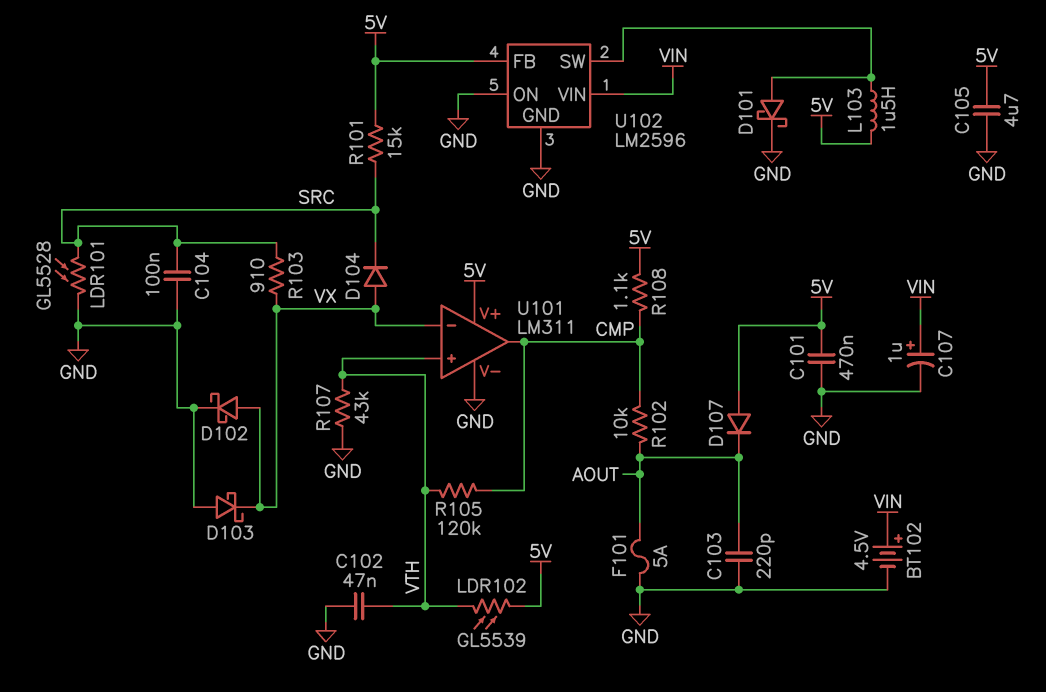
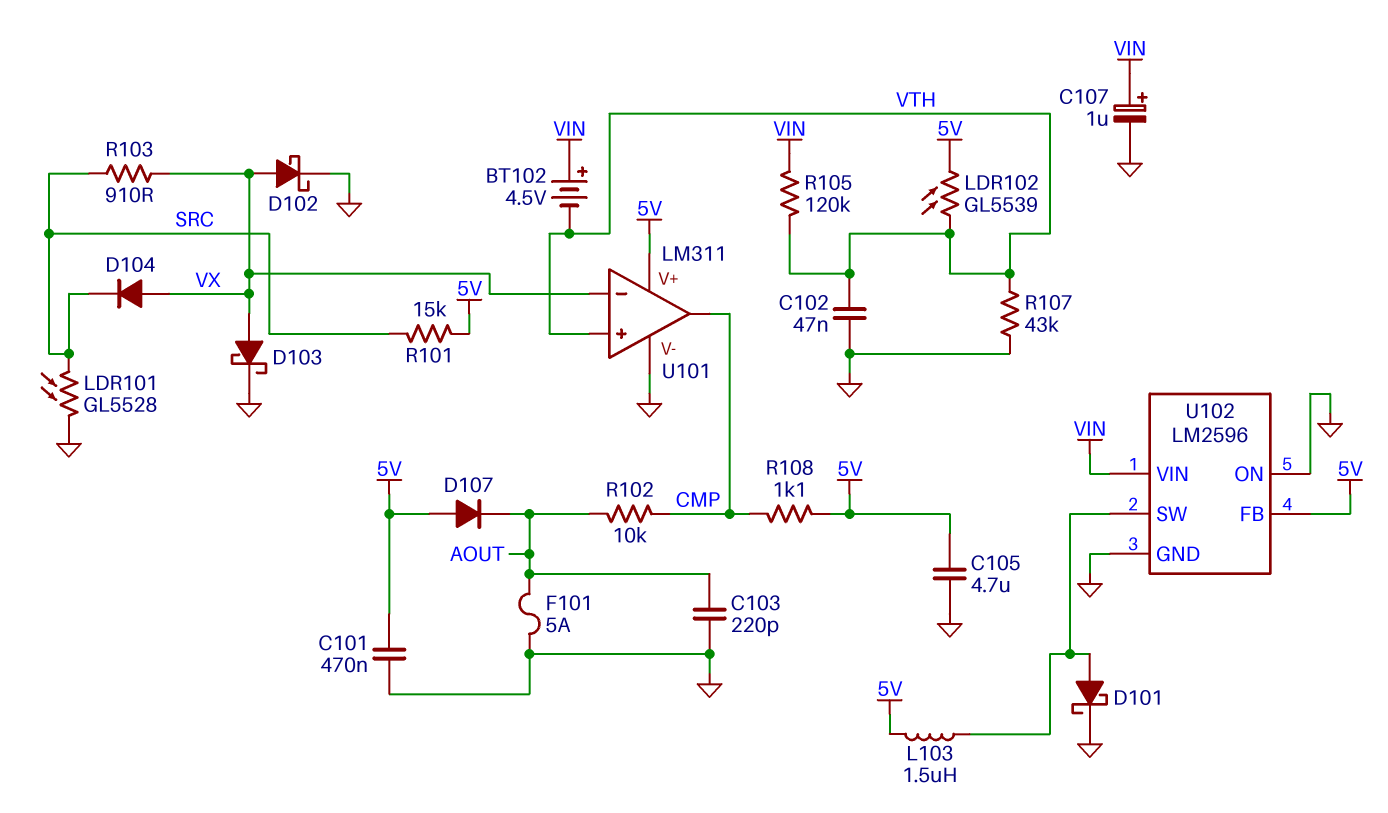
BT102: 4.5V (plus VIN, minus GND) -> 4.5V (plus VIN, minus VTH)
C104: 100nF (GND, SRC) -> none
D103: schottky (A GND, K VX) -> schottky (A VX, K GND)
R105: 120k (CMP, VTH) -> 120k (VIN, VTH)

